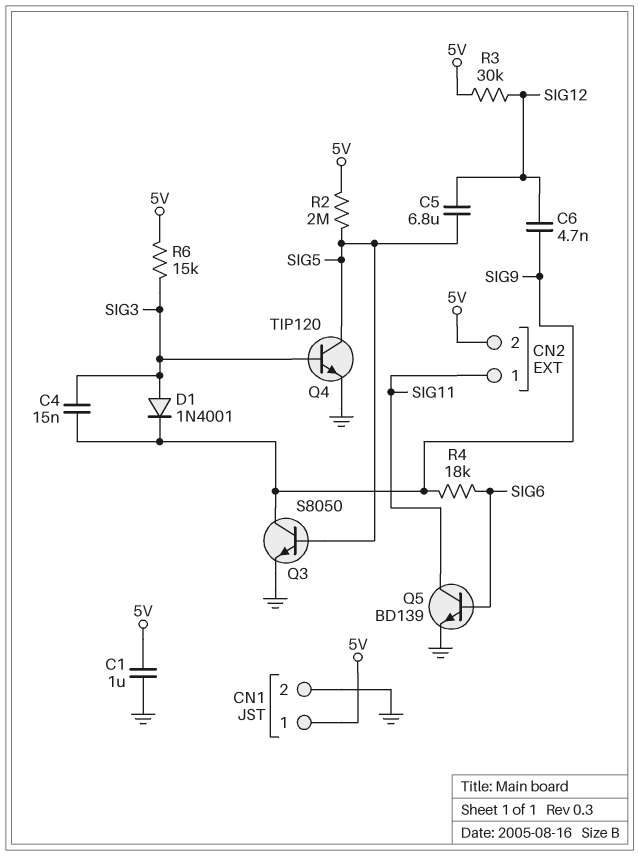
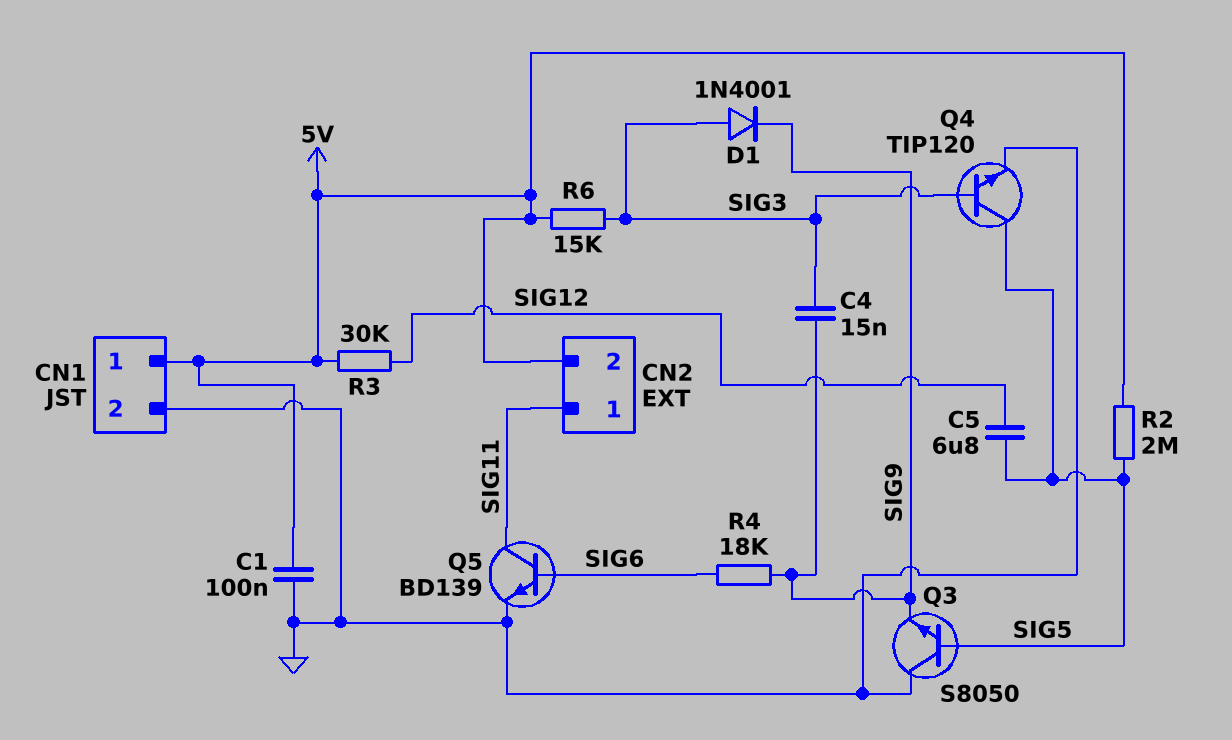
C1: 1uF (5V, GND) -> 100nF (5V, GND)
C6: 4.7nF (SIG9, SIG12) -> none
Q3: NPN S8050 (B SIG5, C SIG9, E GND) -> NPN S8050 (B SIG5, C GND, E SIG9)

